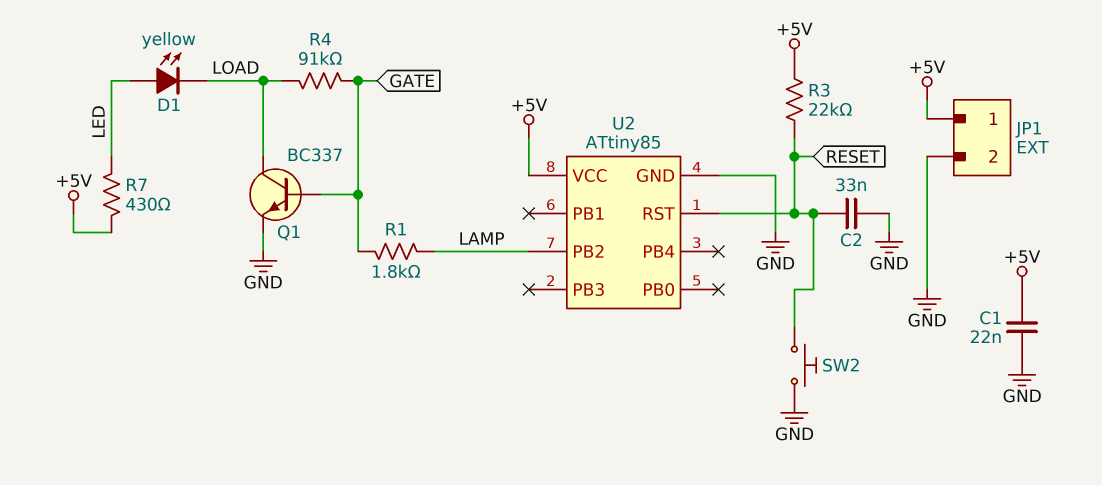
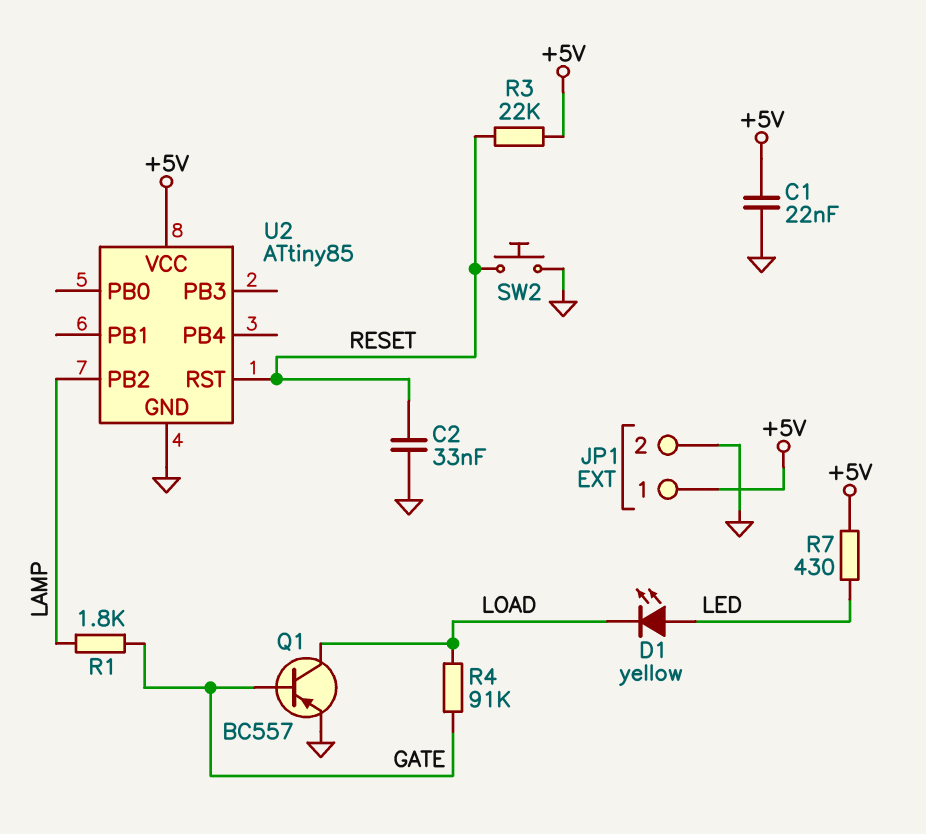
Q1: NPN BC337 (B GATE, C LOAD, E GND) -> PNP BC557 (B GATE, C LOAD, E GND)

